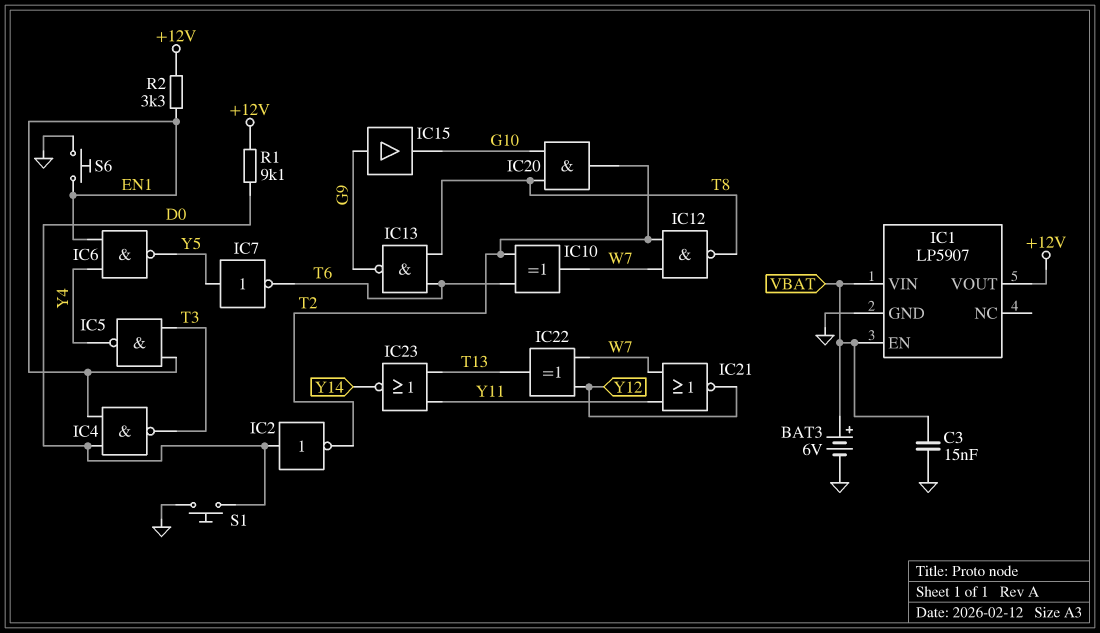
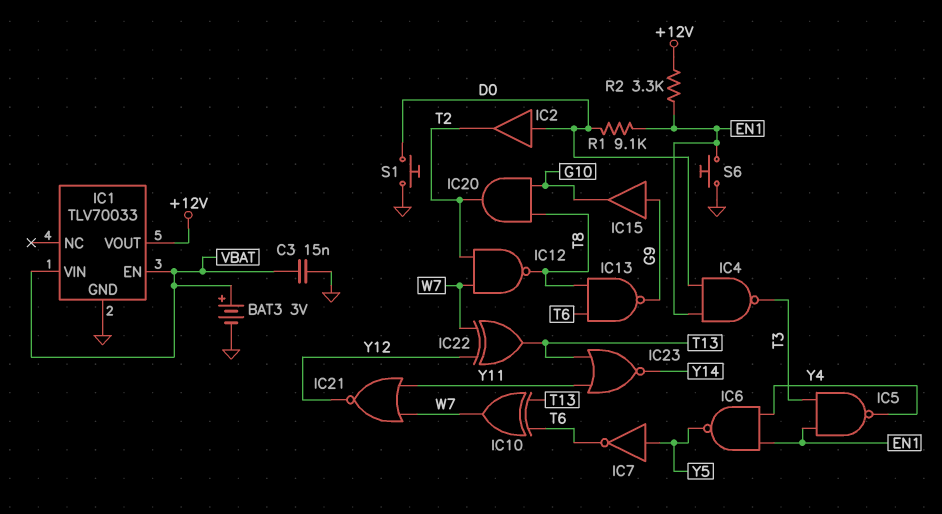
BAT3: 6V (plus VBAT, minus GND) -> 3V (plus VBAT, minus GND)
IC1: LP5907 -> TLV70033
IC2: NOT (in D0, out T2) -> buffer (in D0, out T2)
IC10: XOR (in T2, in T6, out W7) -> XOR (in T6, in T13, out W7)
R1: 9.1k (+12V, D0) -> 9.1k (D0, EN1)

